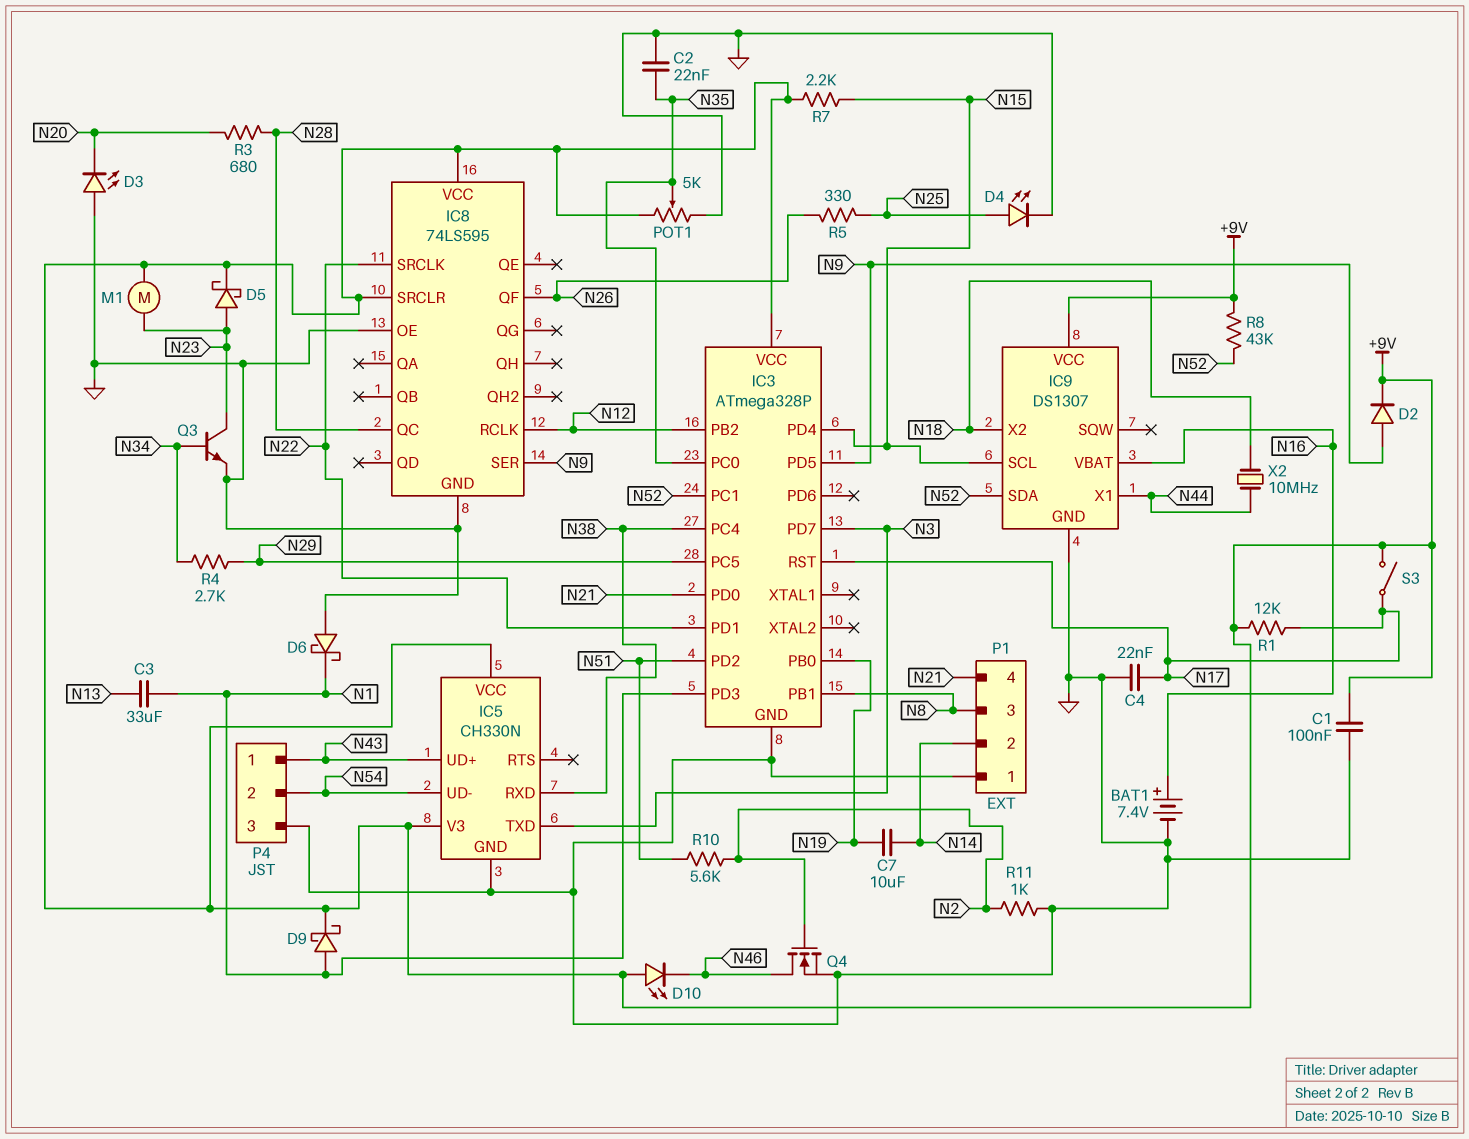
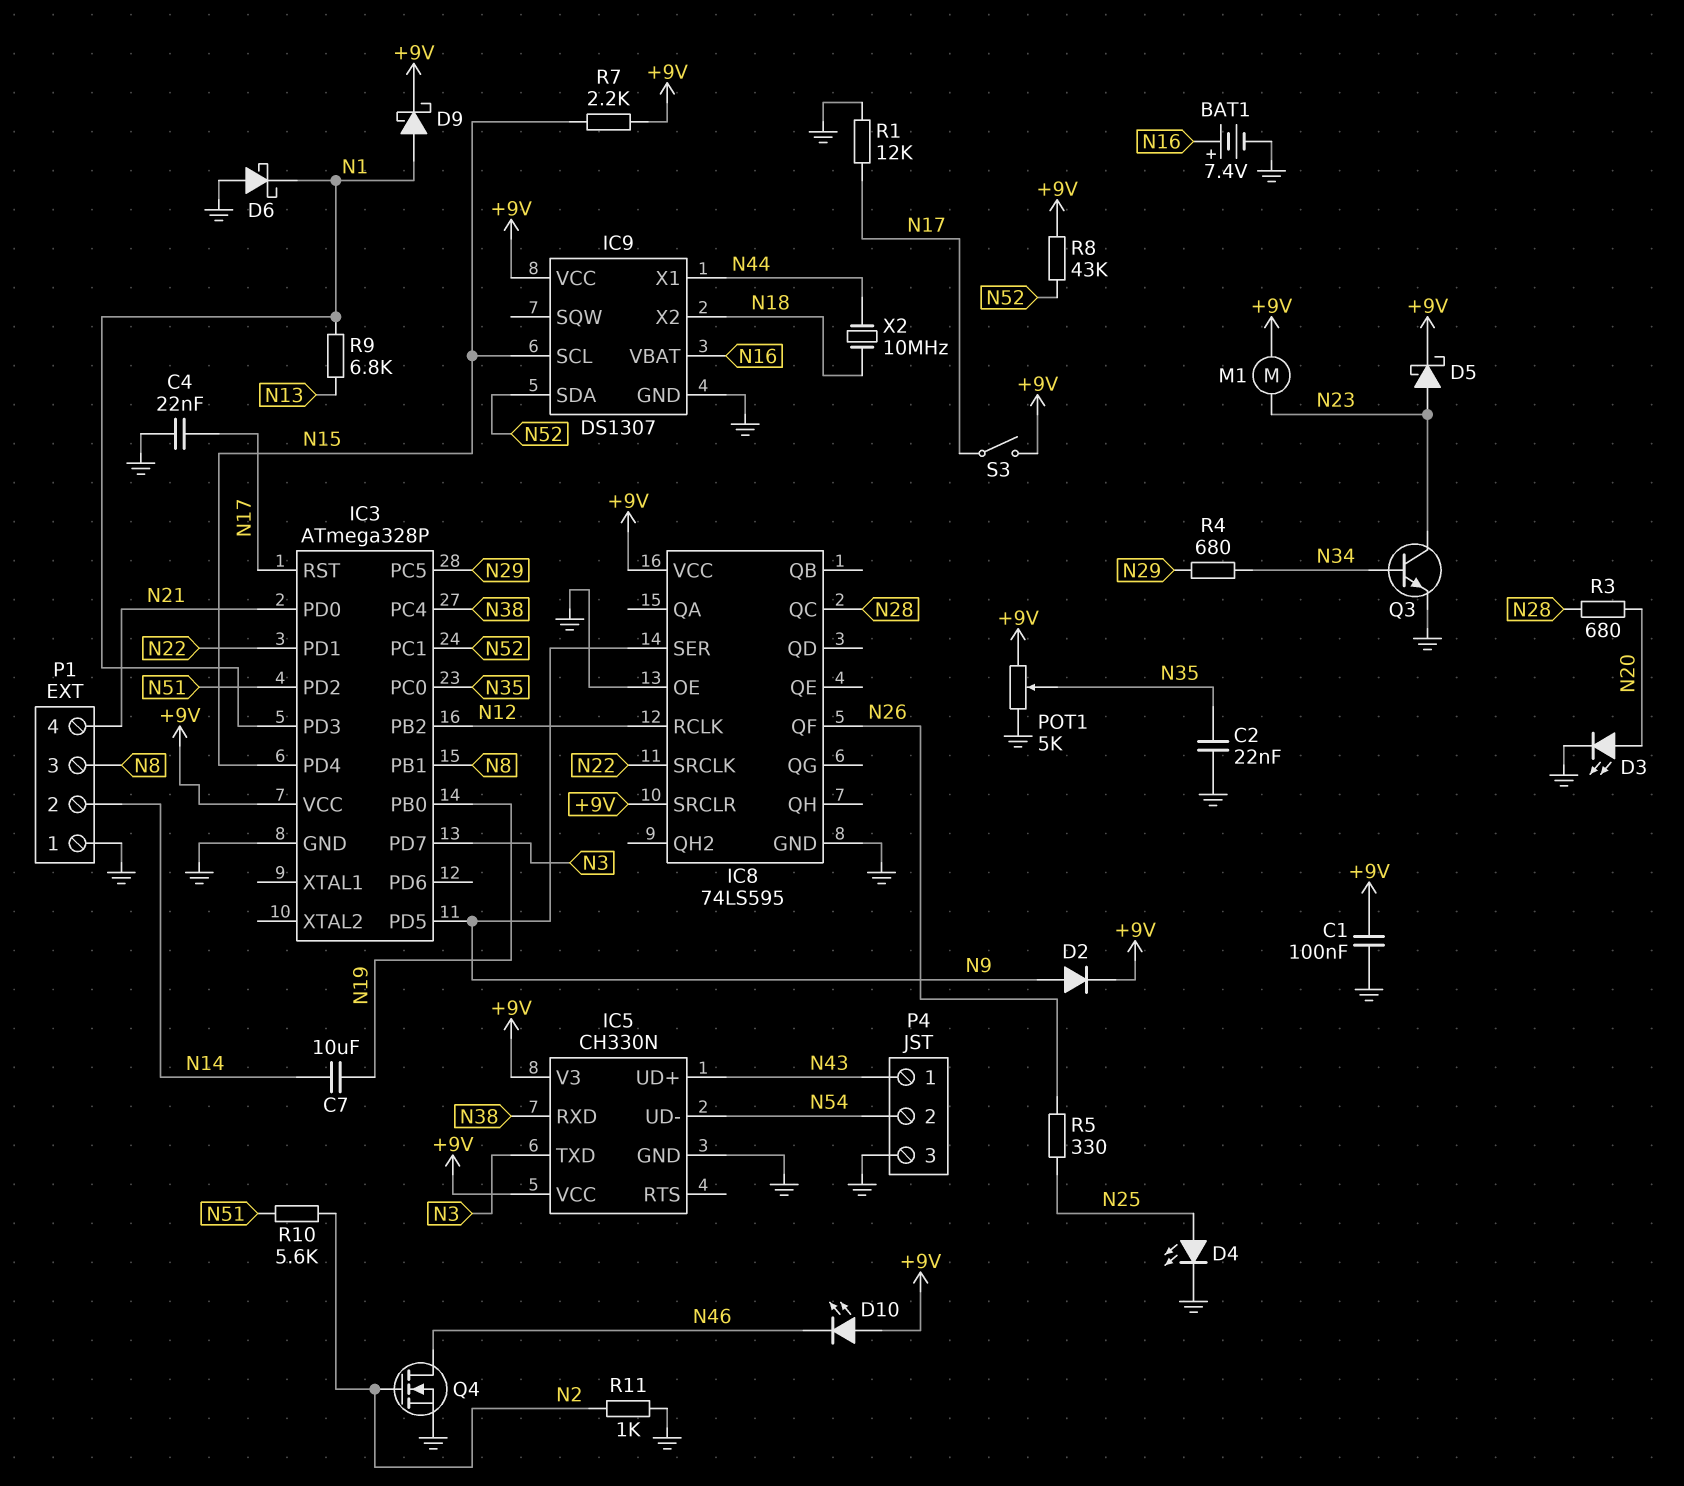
C3: 33uF (N1, N13) -> none
D3: LED (A GND, K N20) -> LED (A N20, K GND)
R1: 12k (+9V, N17) -> 12k (GND, N17)
R4: 2.7k (N29, N34) -> 680 (N29, N34)
R9: none -> 6.8k (N1, N13)

